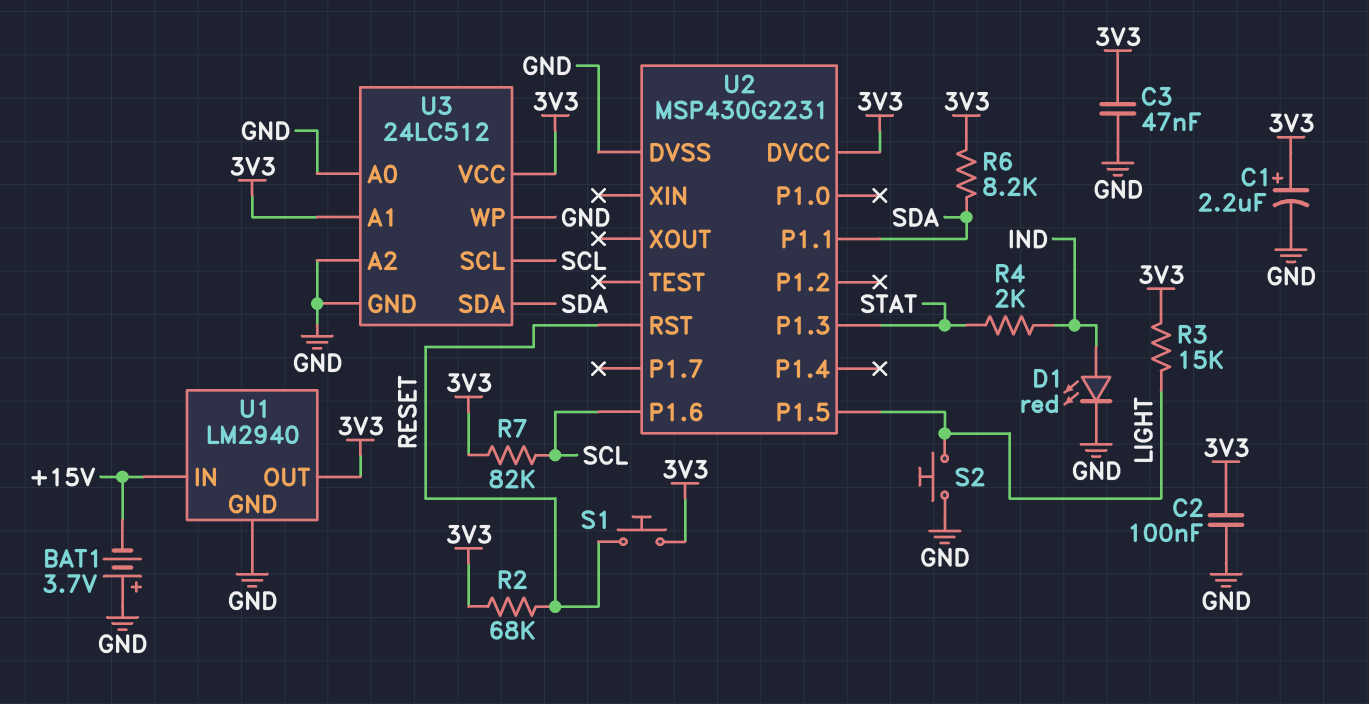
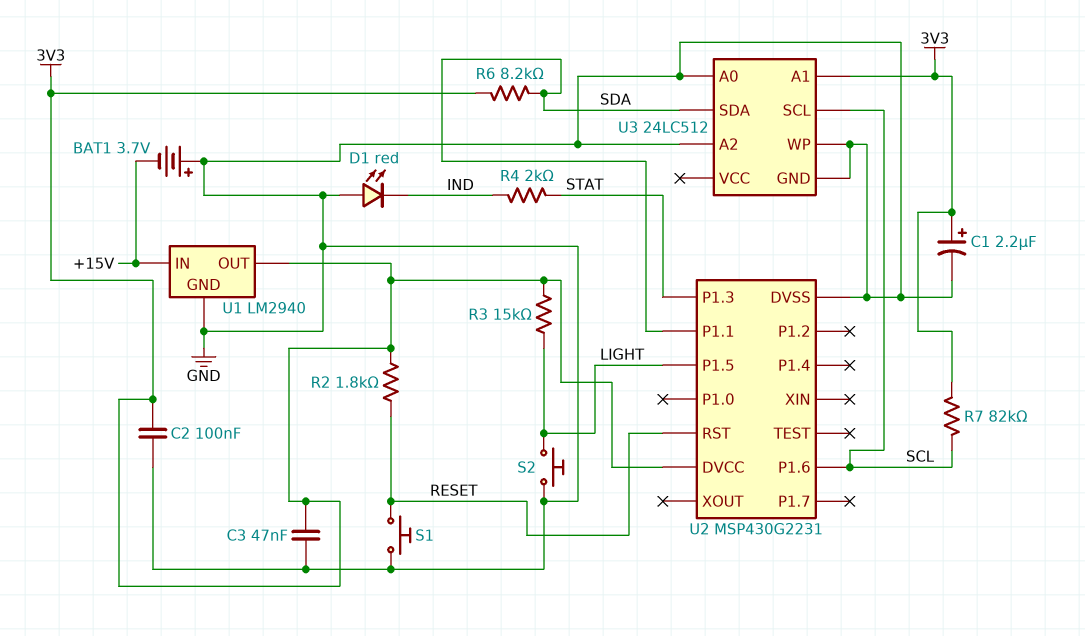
D1: LED red (A IND, K GND) -> LED red (A GND, K IND)
R2: 68k (3V3, RESET) -> 1.8k (3V3, RESET)
S1: button (3V3, RESET) -> button (GND, RESET)
U3 pin VCC: 3V3 -> none

